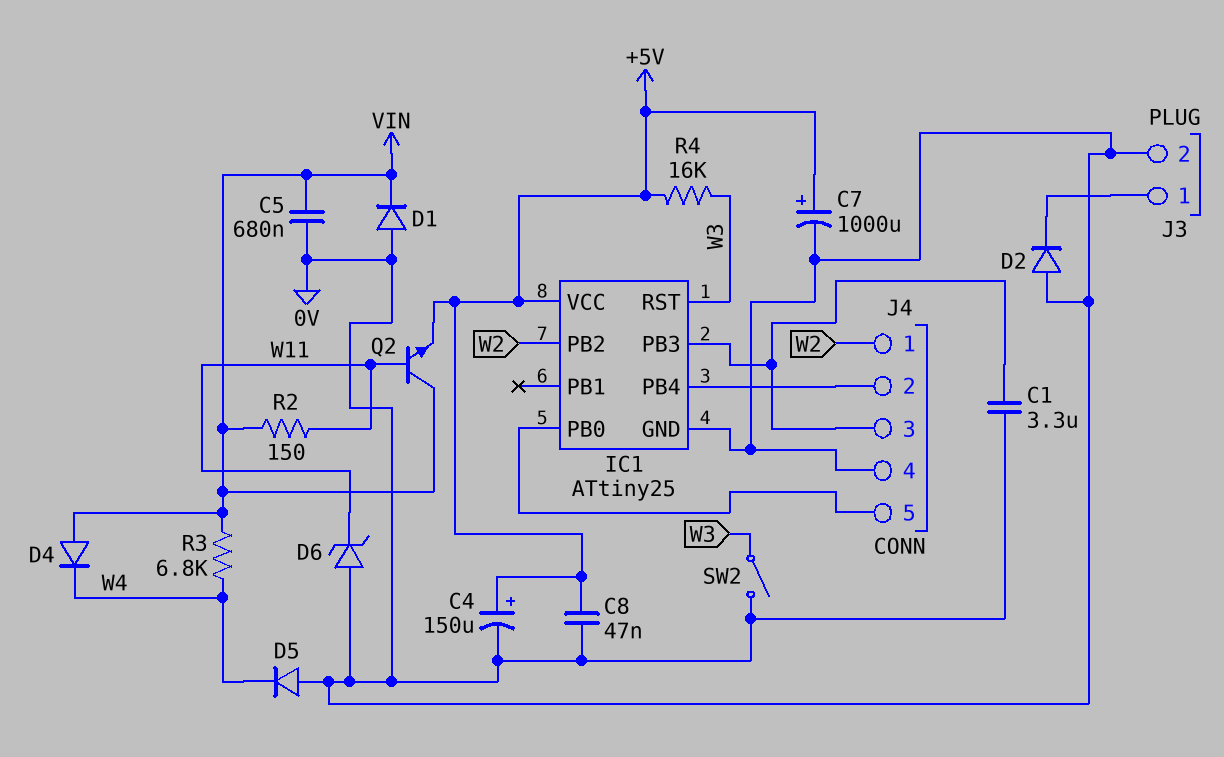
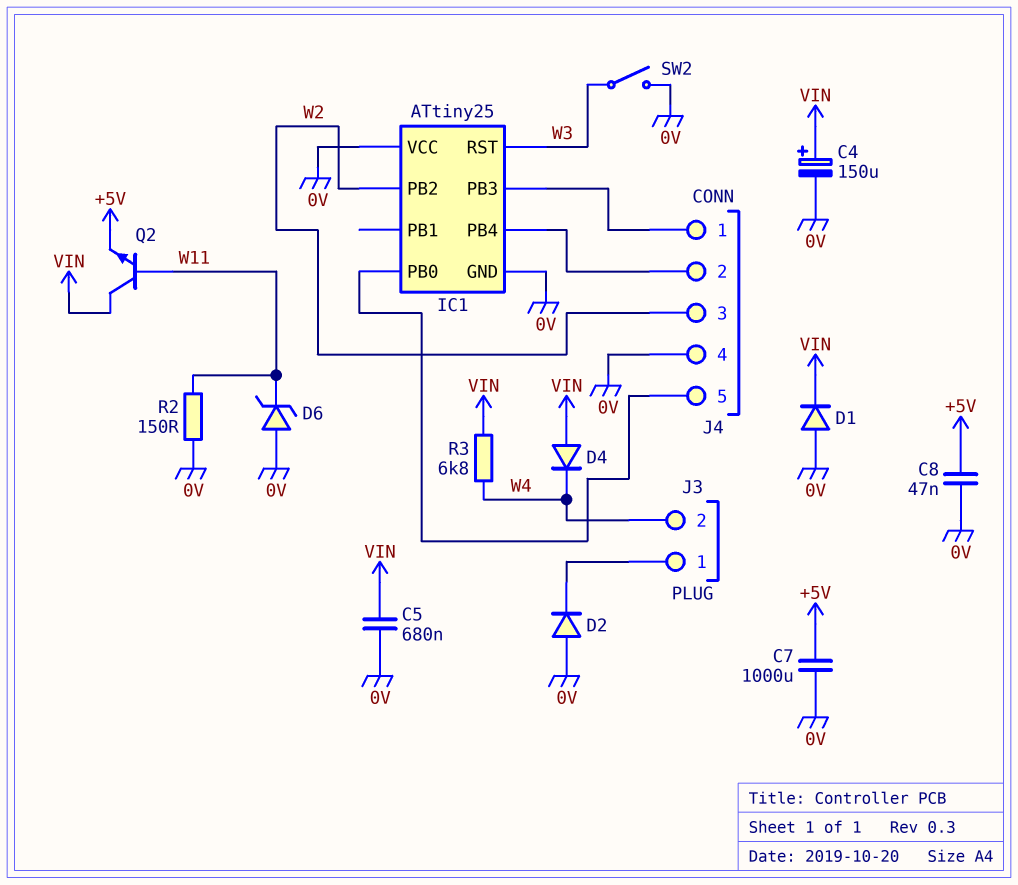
C1: 3.3uF (0V, IC1/PB3) -> none
C4: 150uF (plus +5V, minus 0V) -> 150uF (plus VIN, minus 0V)
C7: 1000uF (plus +5V, minus 0V) -> 1000uF (+5V, 0V)
D5: diode (A 0V, K W4) -> none
IC1 pin VCC: +5V -> 0V
J3 pin 2: 0V -> W4
J4 pin 1: W2 -> IC1/PB3
J4 pin 3: IC1/PB3 -> W2
R2: 150 (VIN, W11) -> 150 (0V, W11)
R4: 16k (+5V, W3) -> none

